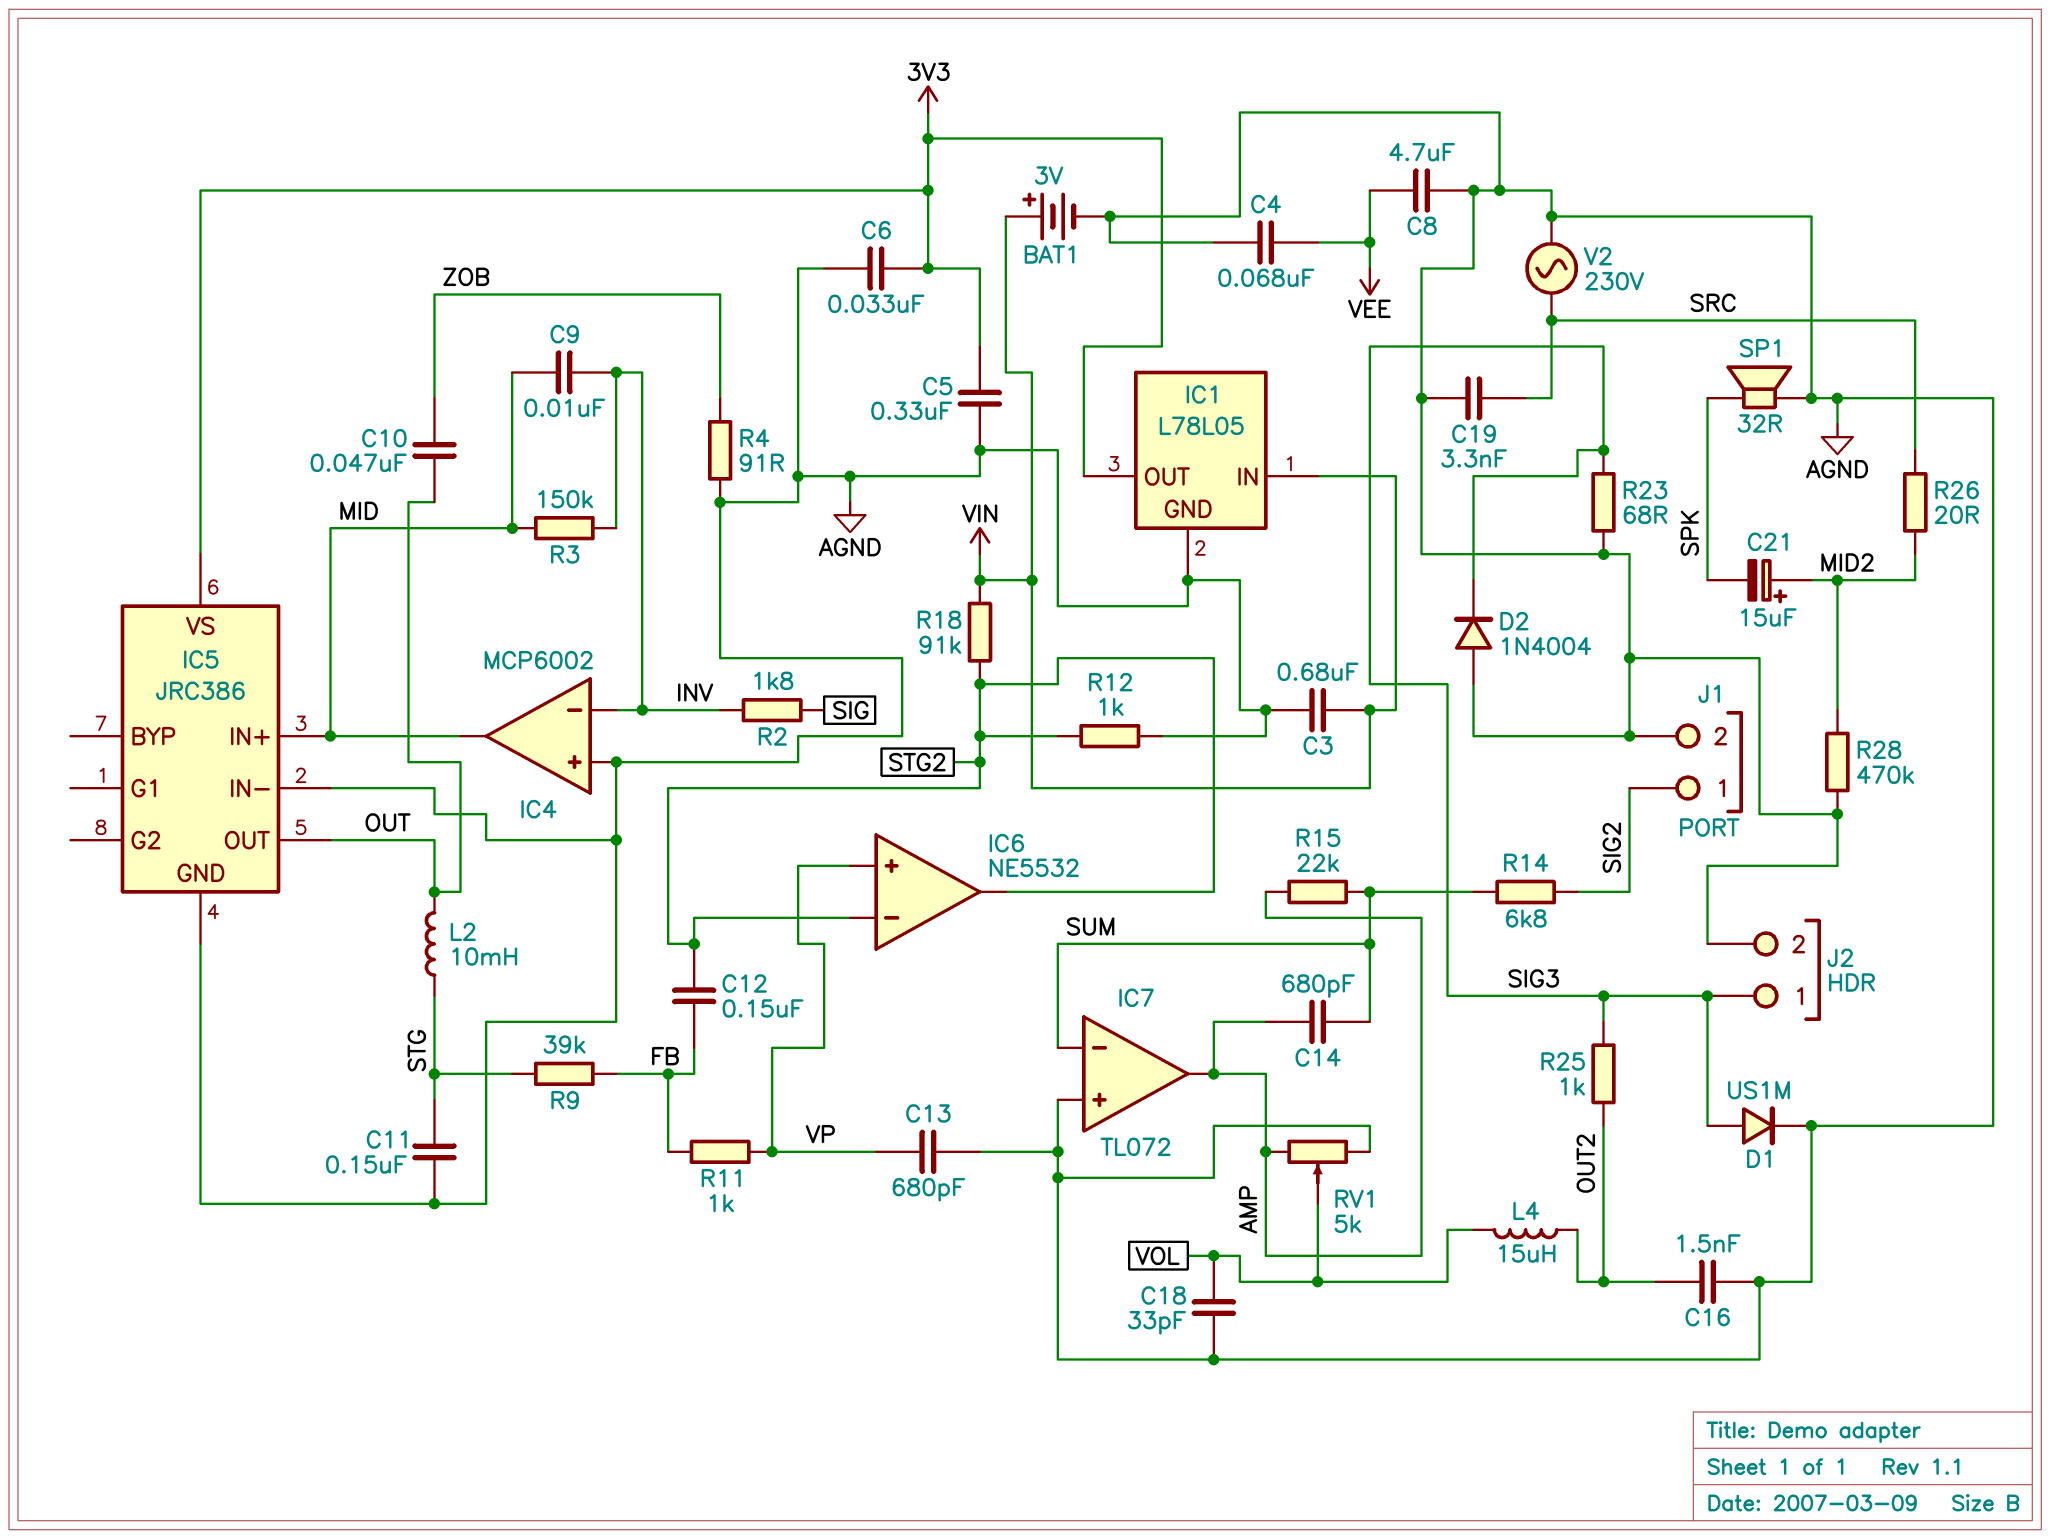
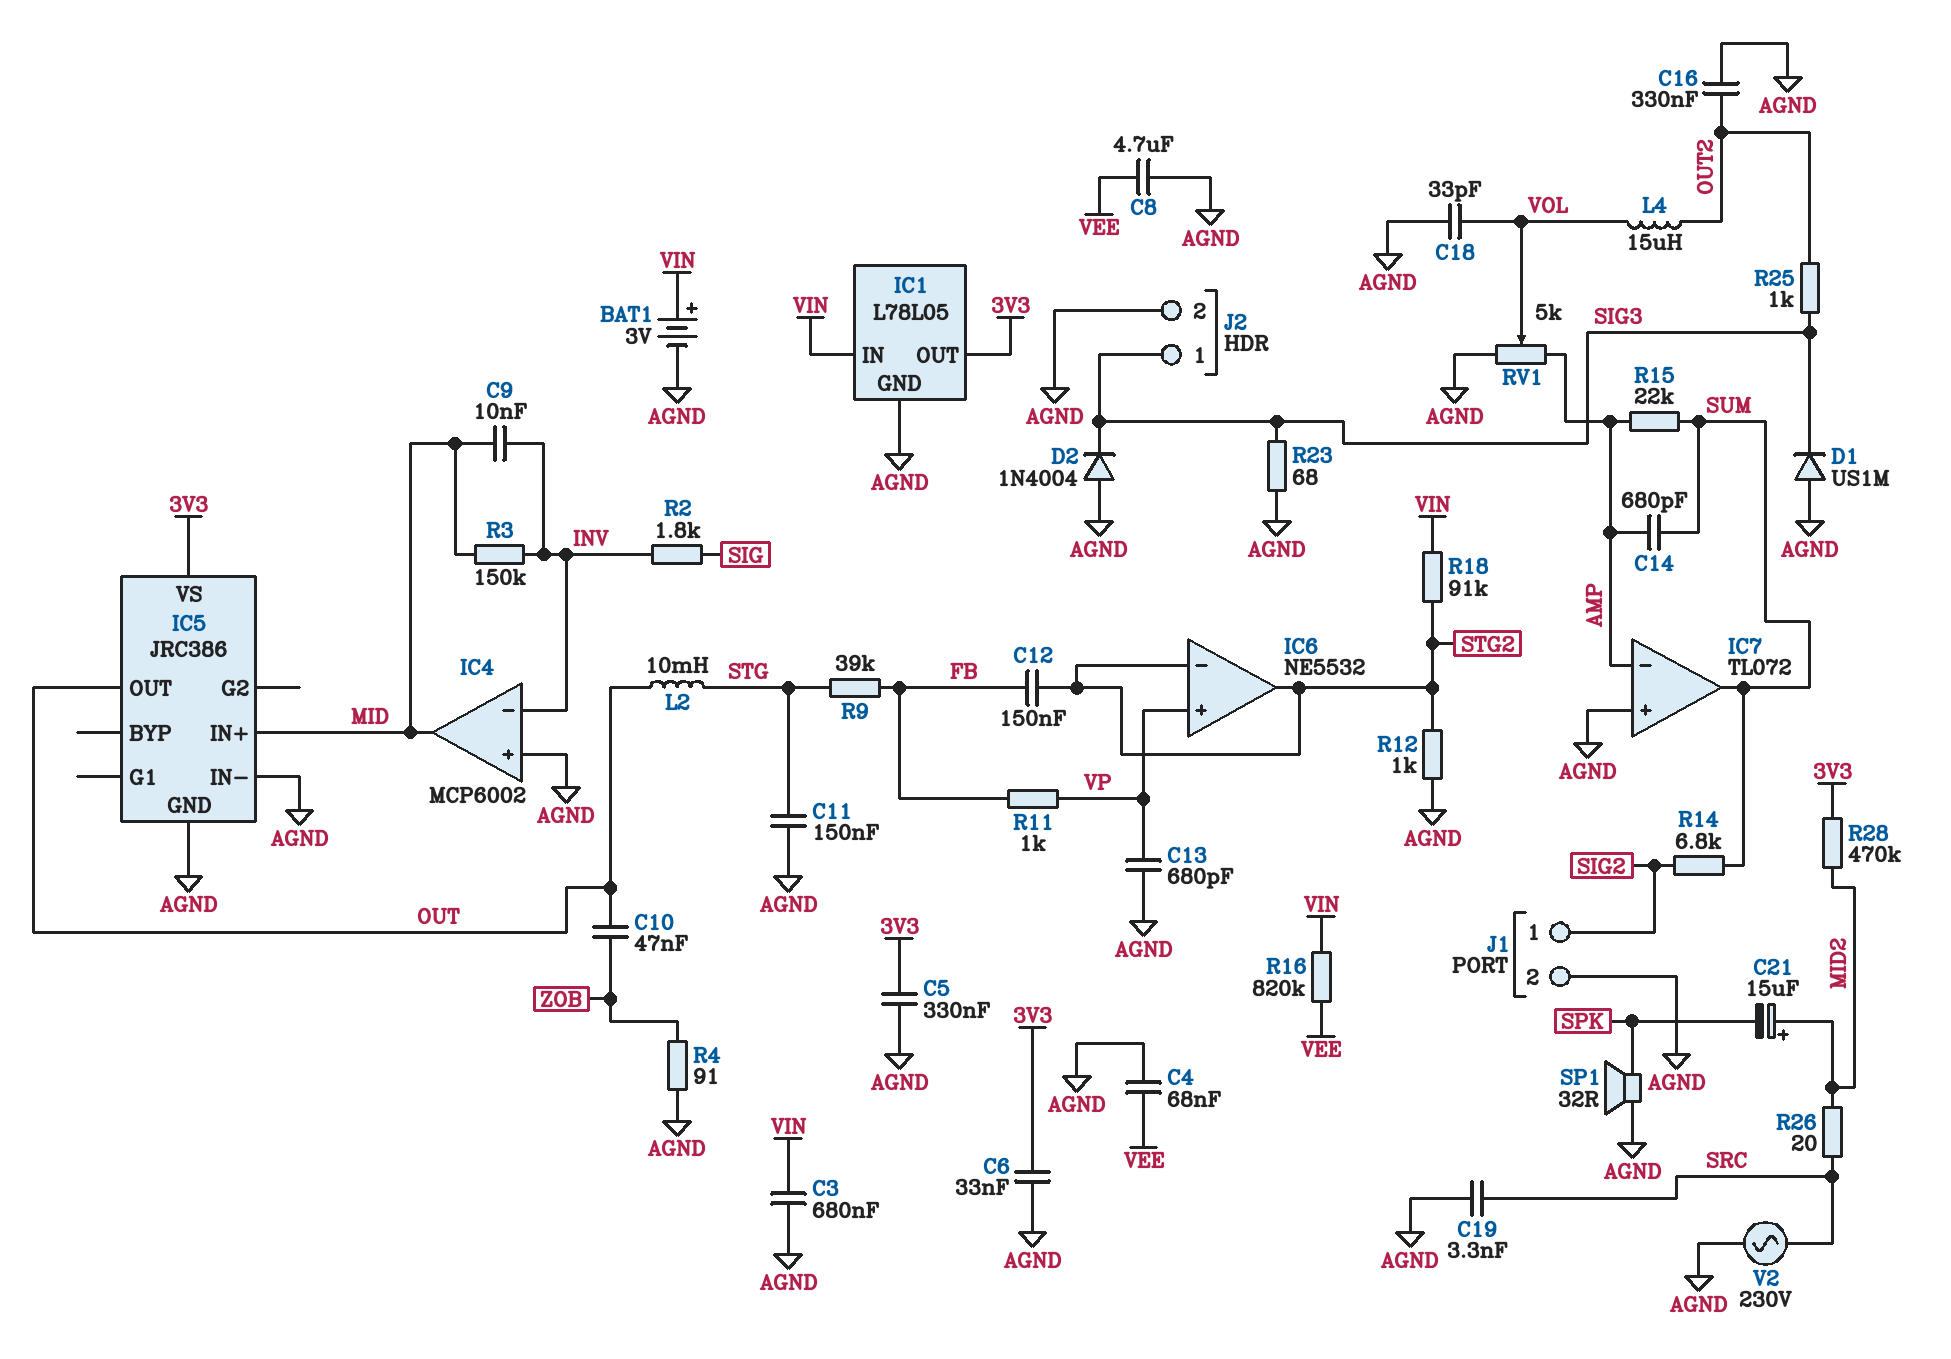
C16: 1.5nF (AGND, OUT2) -> 330nF (AGND, OUT2)
D1: diode US1M (A SIG3, K AGND) -> diode US1M (A AGND, K SIG3)
IC7 pin in-: SUM -> AMP
IC7 pin out: AMP -> SUM
R16: none -> 820k (VEE, VIN)
R28: 470k (AGND, MID2) -> 470k (3V3, MID2)

